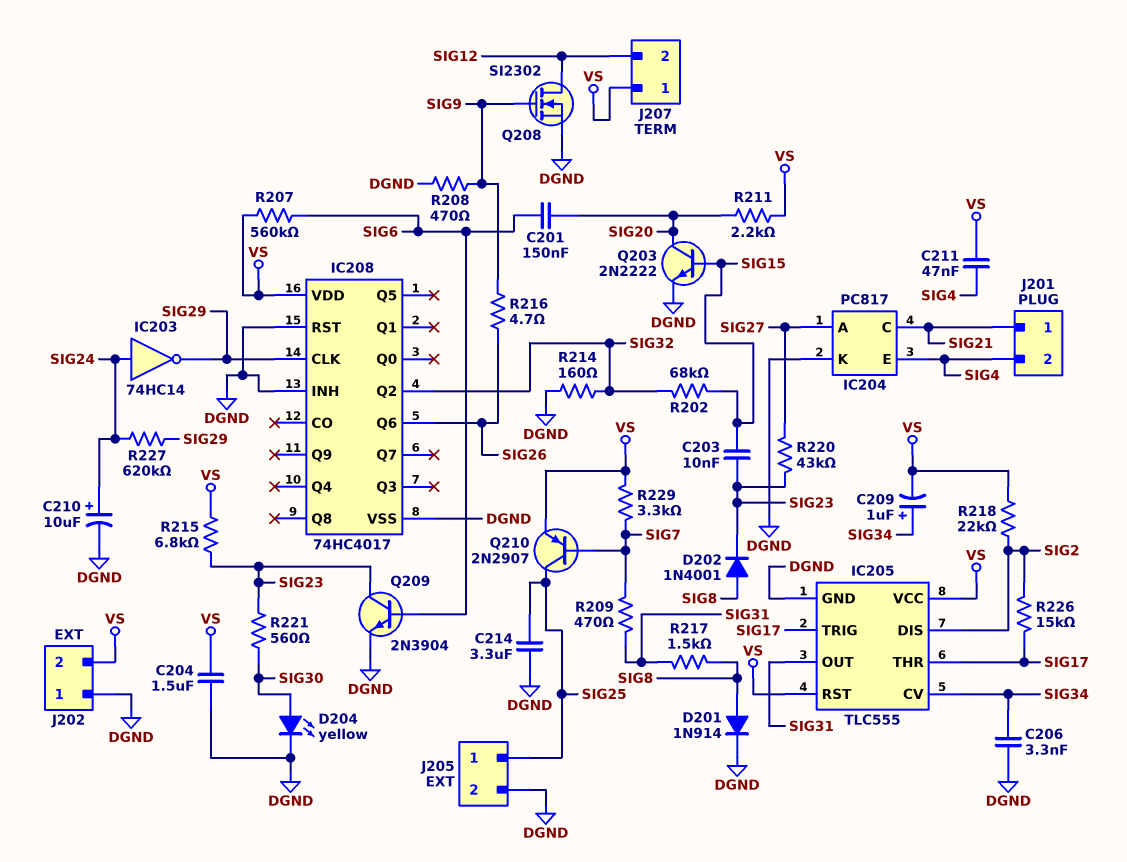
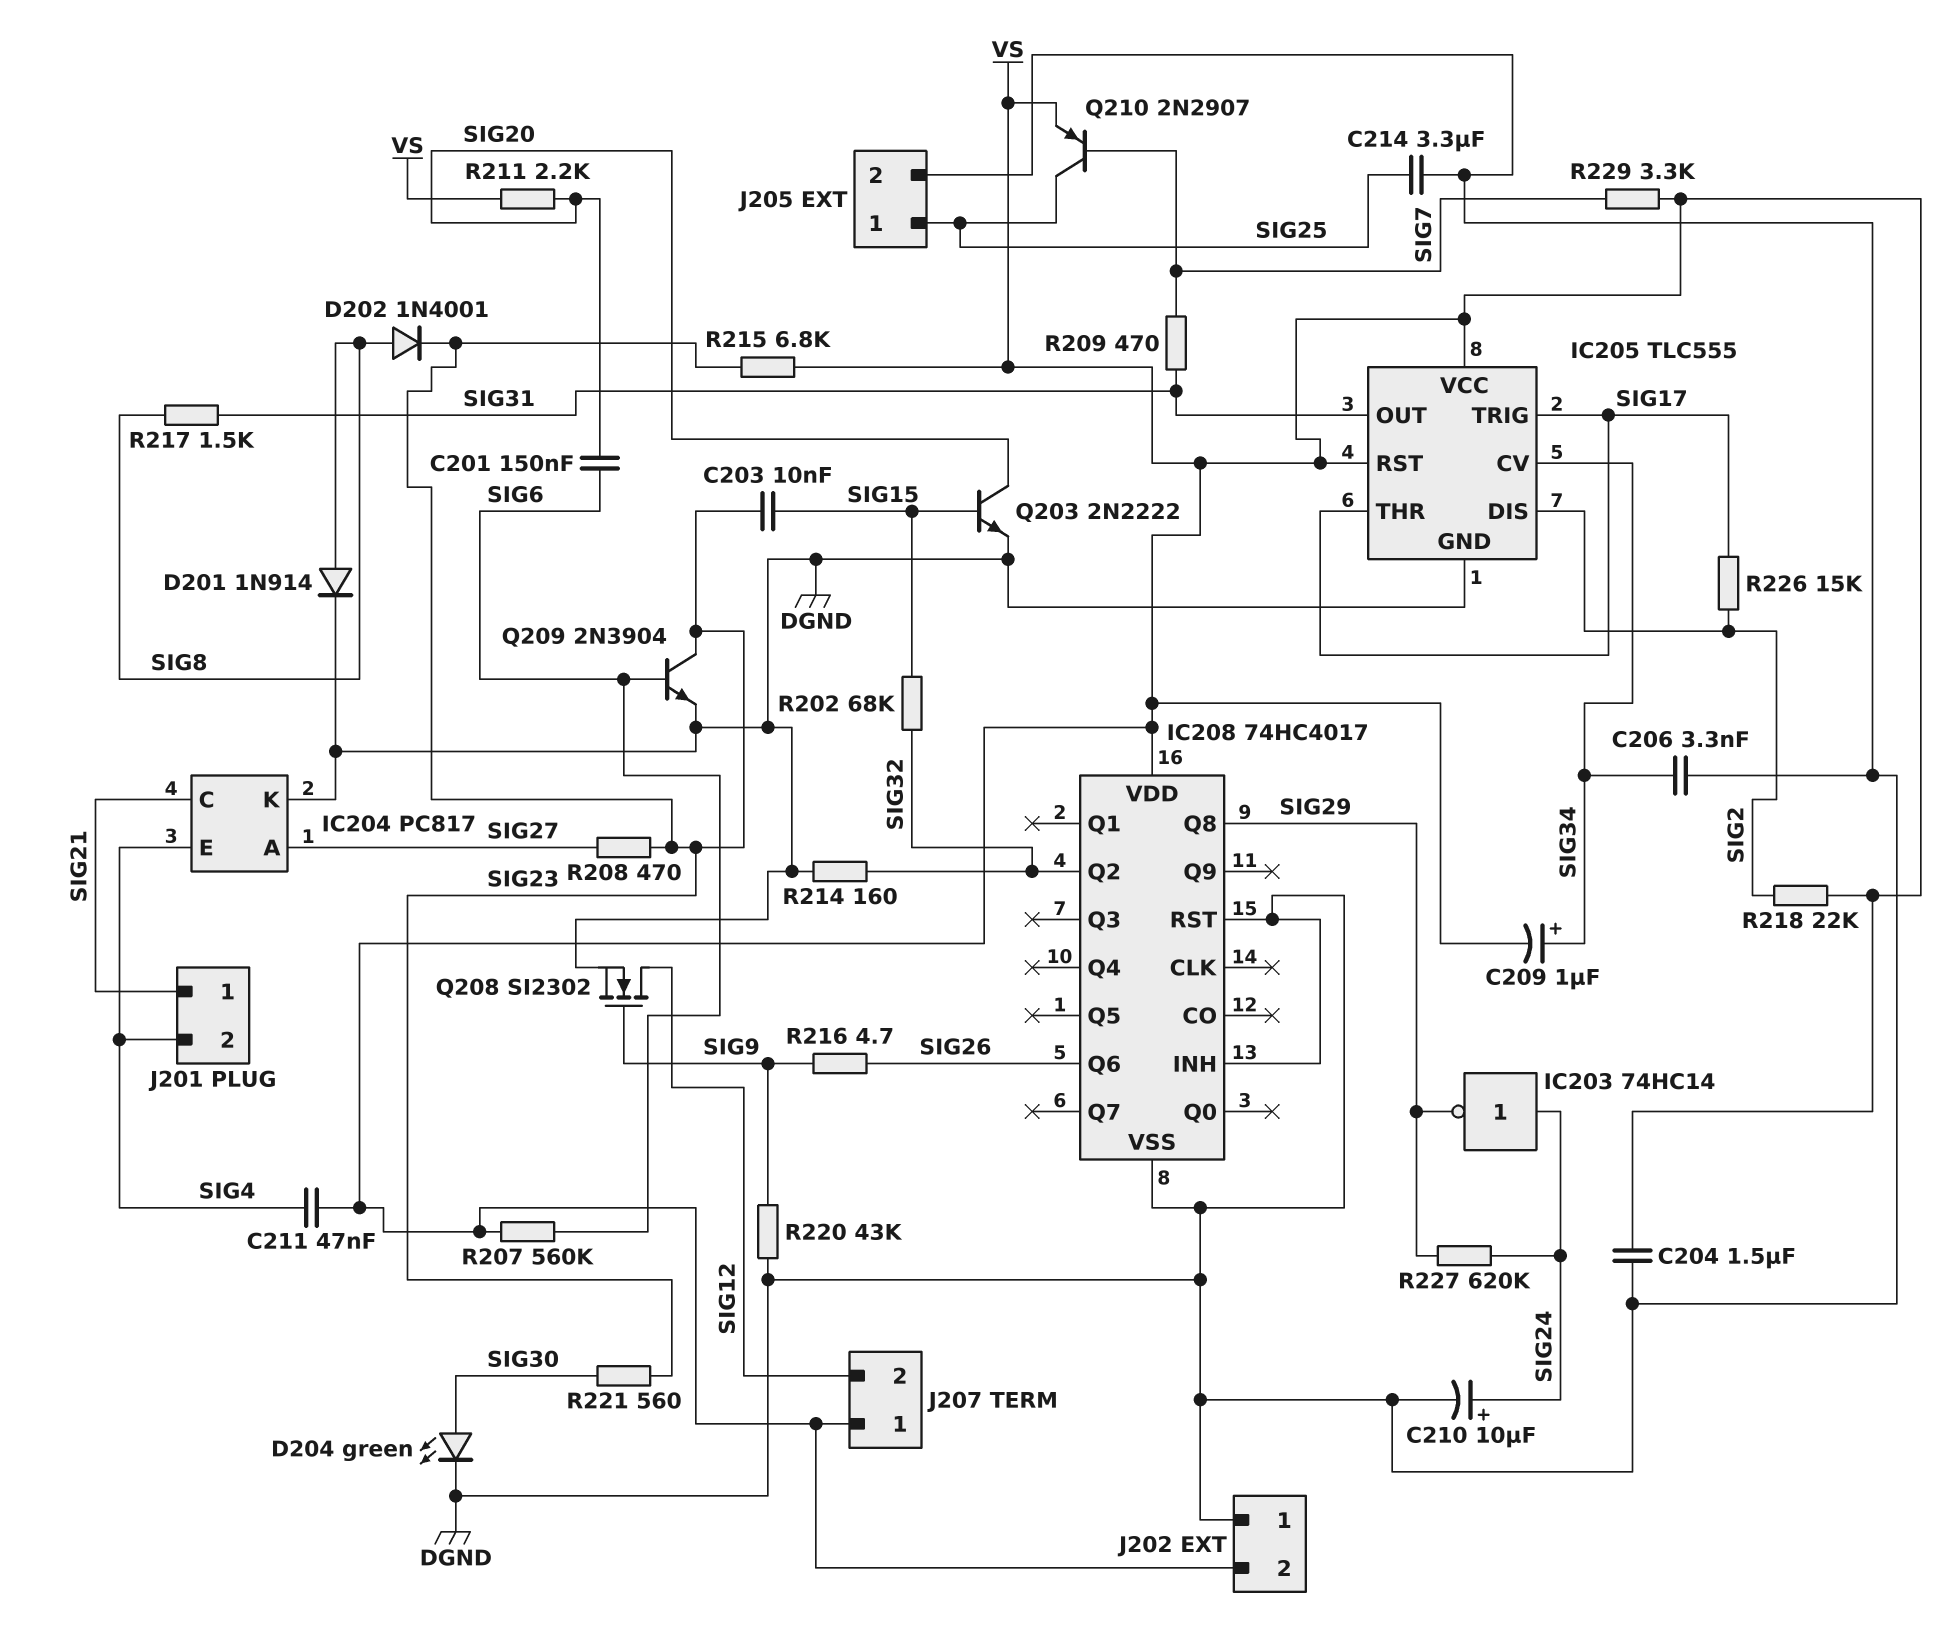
D204: LED yellow (A SIG30, K DGND) -> LED green (A SIG30, K DGND)
IC208 pin CLK: SIG29 -> none
IC208 pin Q8: none -> SIG29
R208: 470 (DGND, SIG9) -> 470 (SIG23, SIG27)
R220: 43k (SIG23, SIG27) -> 43k (DGND, SIG9)

